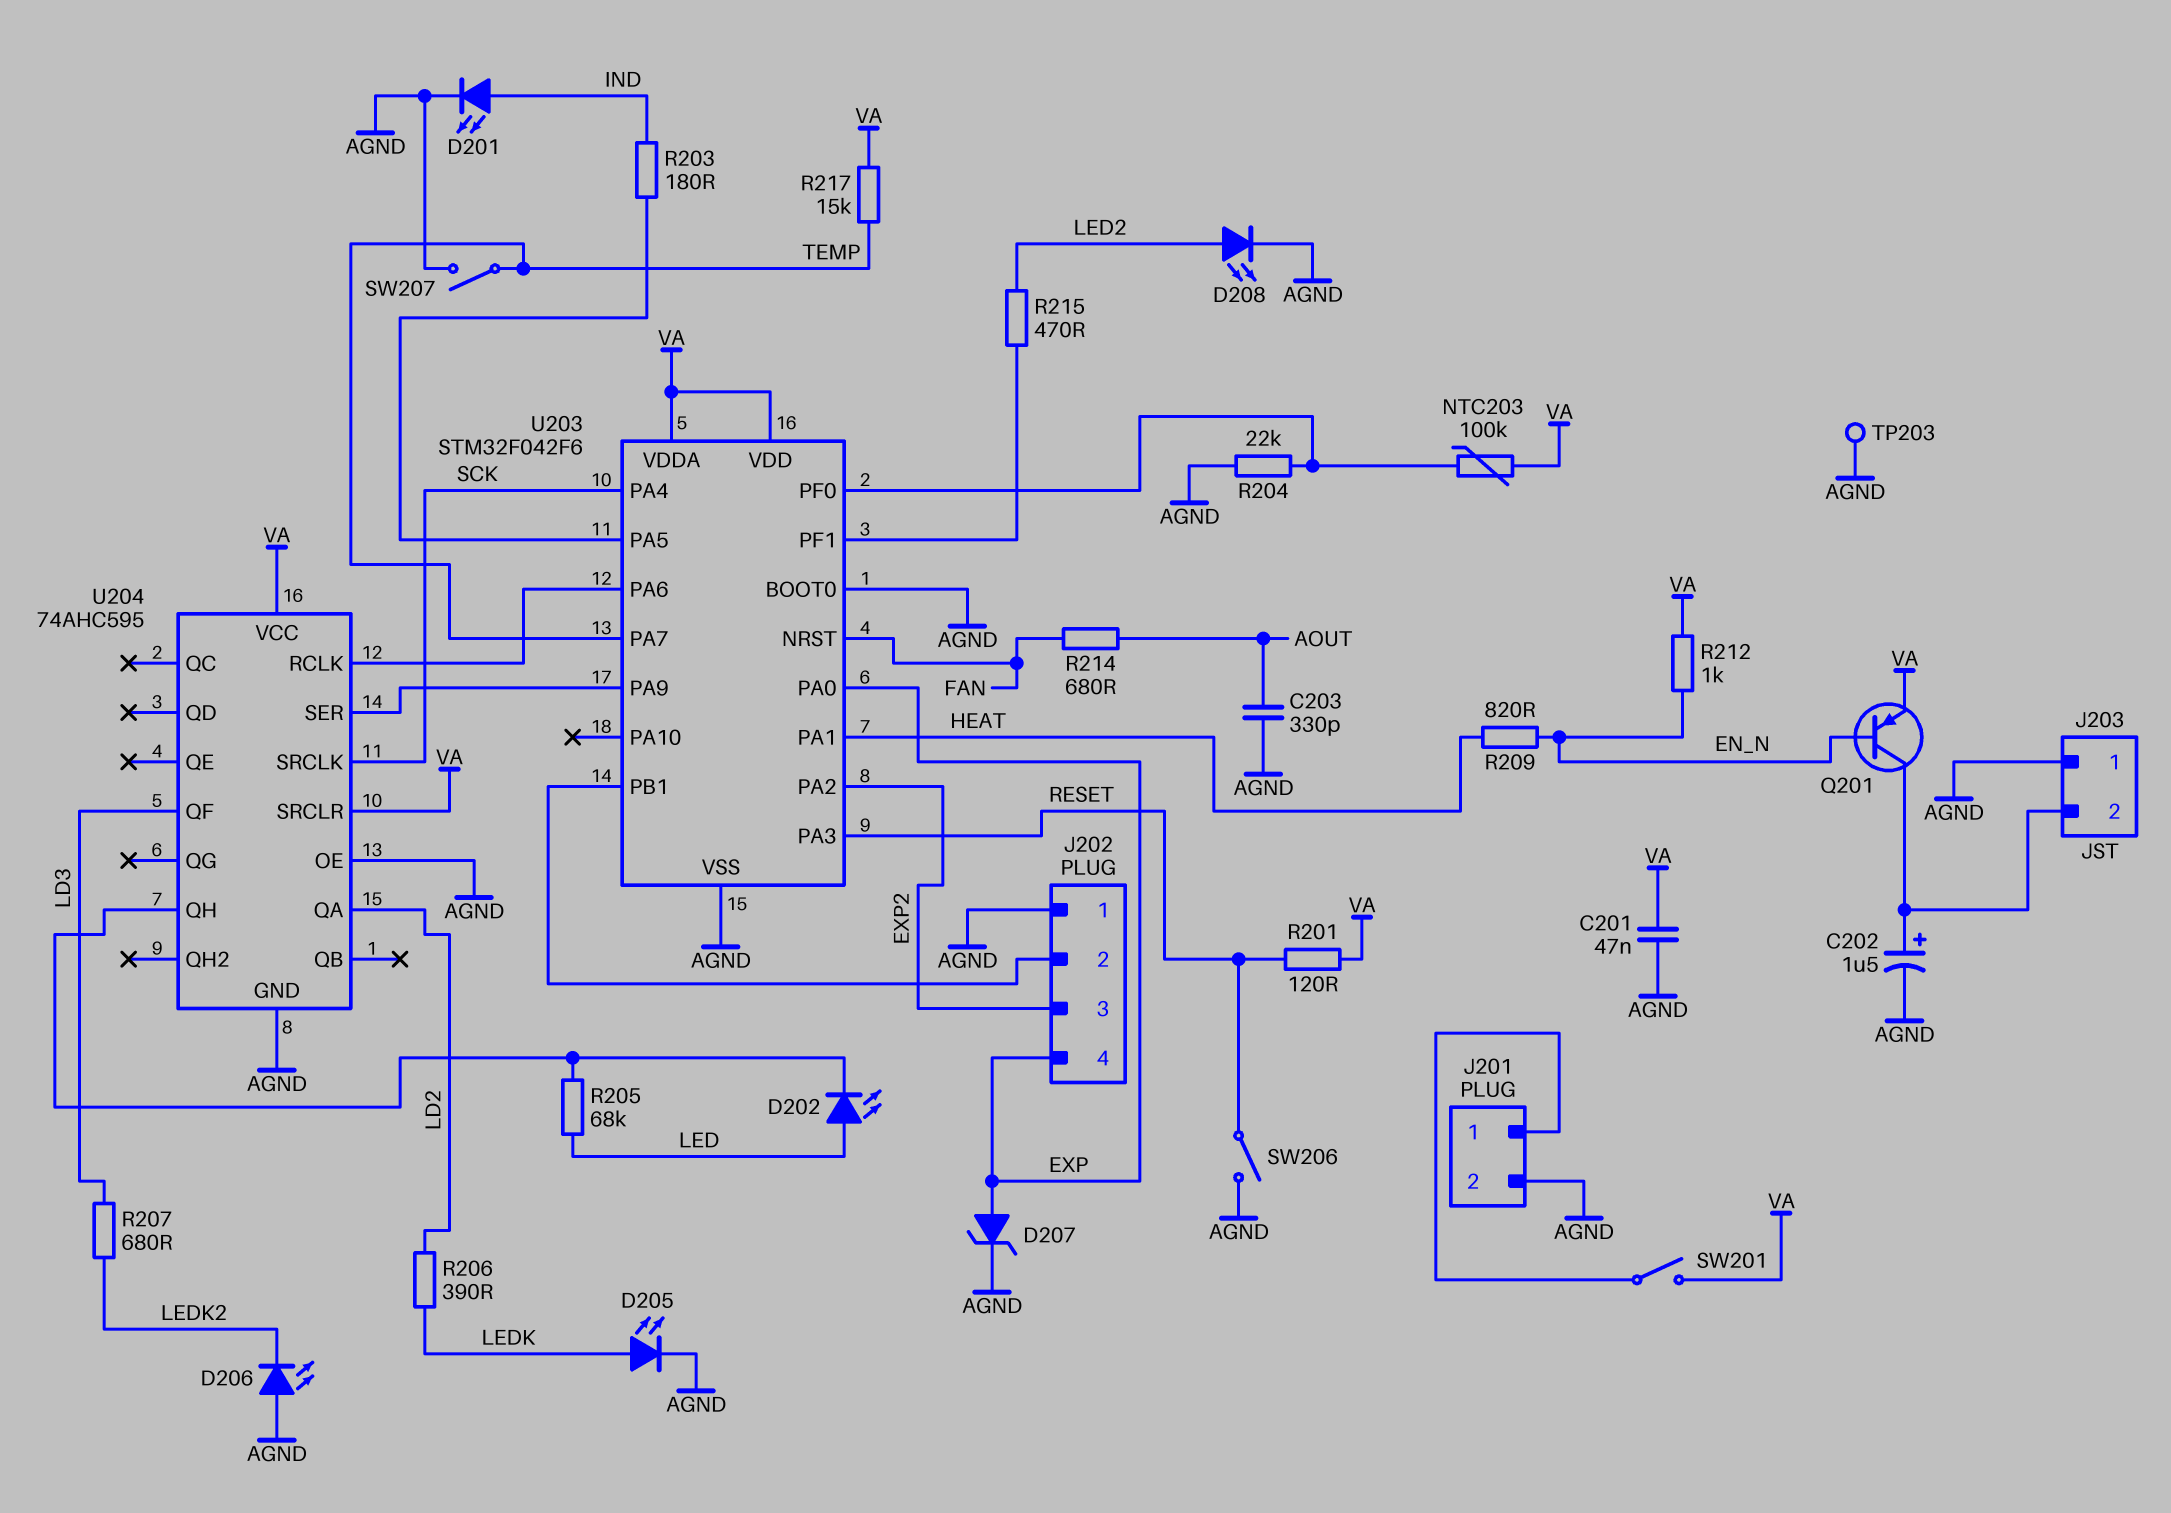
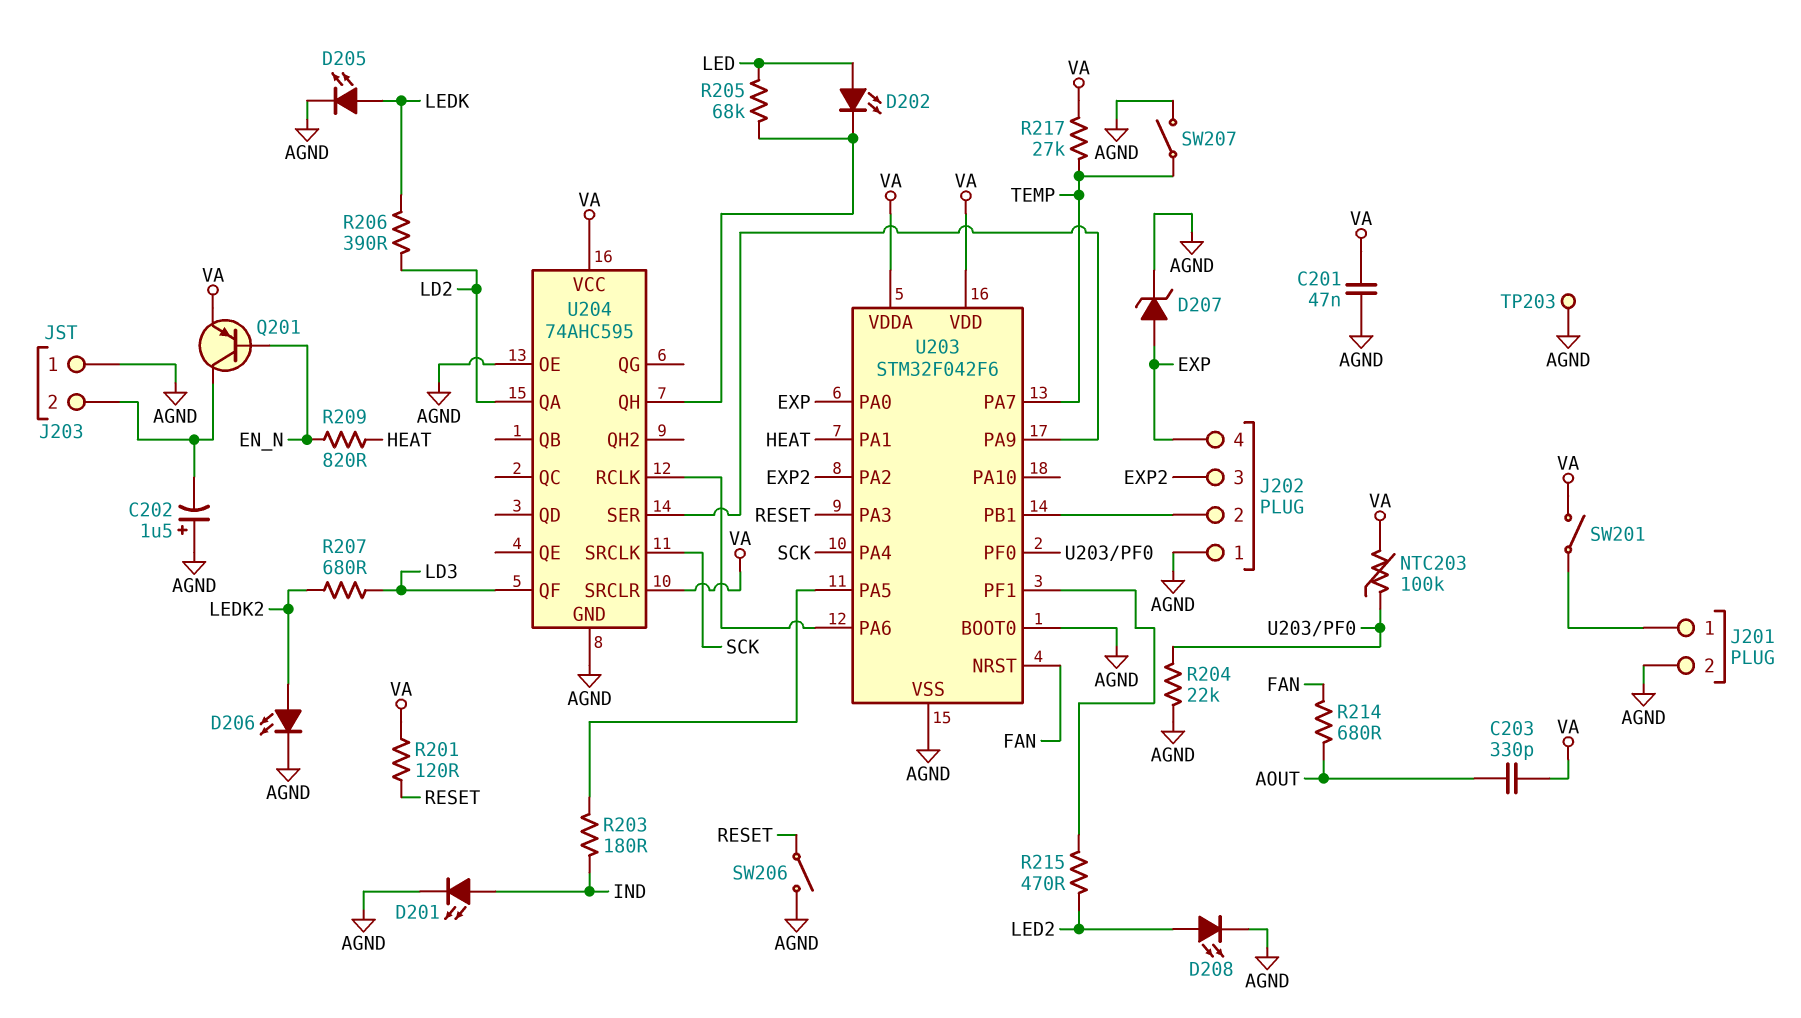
C202: 1.5uF (plus J203/2, minus AGND) -> 1.5uF (plus AGND, minus J203/2)
C203: 330pF (AGND, AOUT) -> 330pF (AOUT, VA)
D206: LED (A AGND, K LEDK2) -> LED (A LEDK2, K AGND)
R212: 1k (EN_N, VA) -> none
R217: 15k (TEMP, VA) -> 27k (TEMP, VA)

